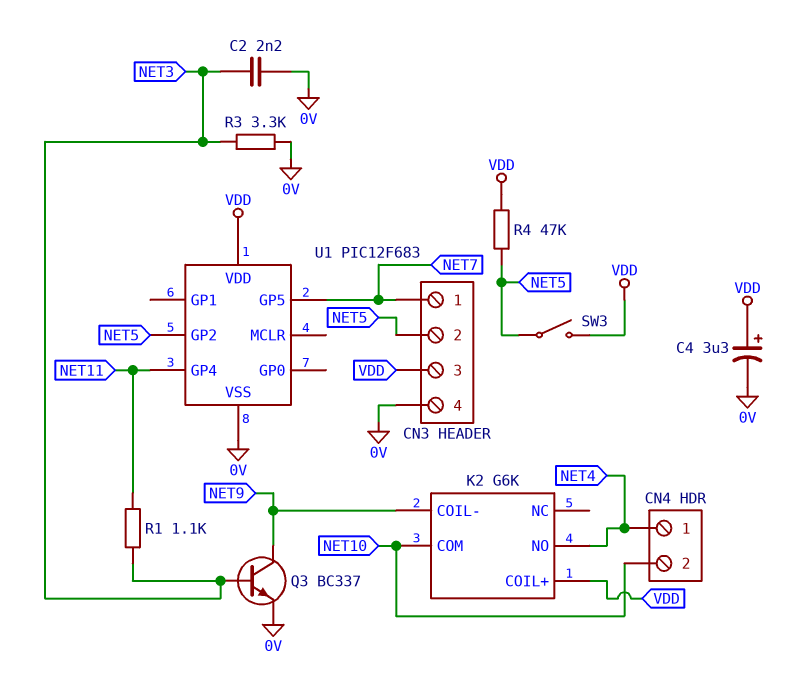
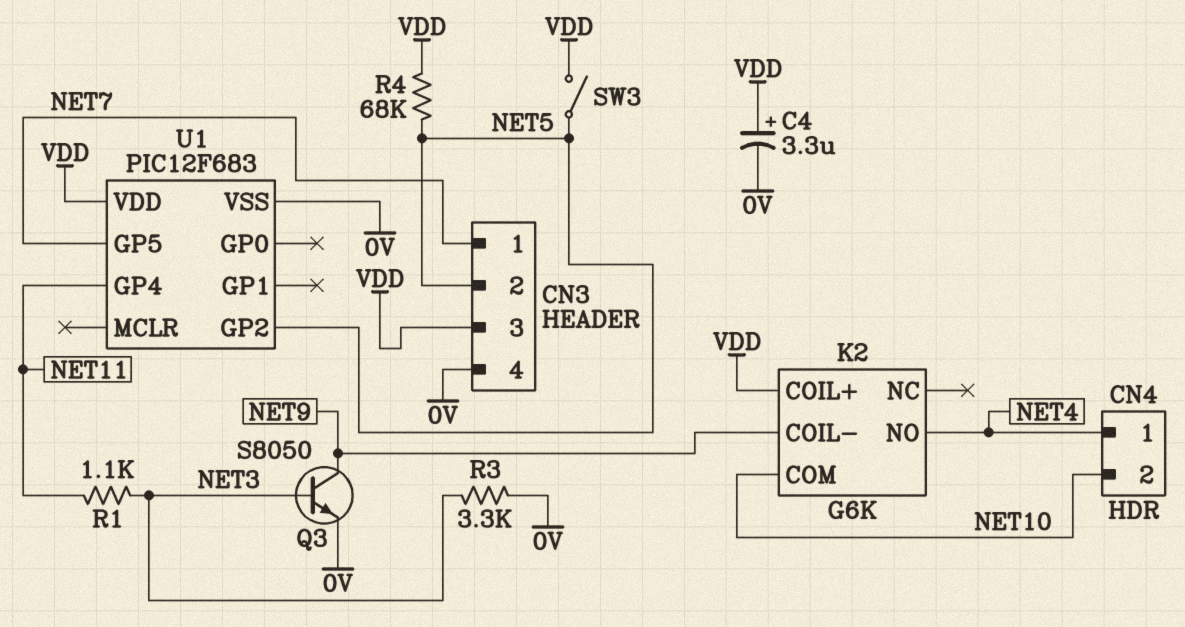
C2: 2.2nF (0V, NET3) -> none
Q3: NPN BC337 (B NET3, C NET9, E 0V) -> NPN S8050 (B NET3, C NET9, E 0V)
R4: 47k (NET5, VDD) -> 68k (NET5, VDD)

